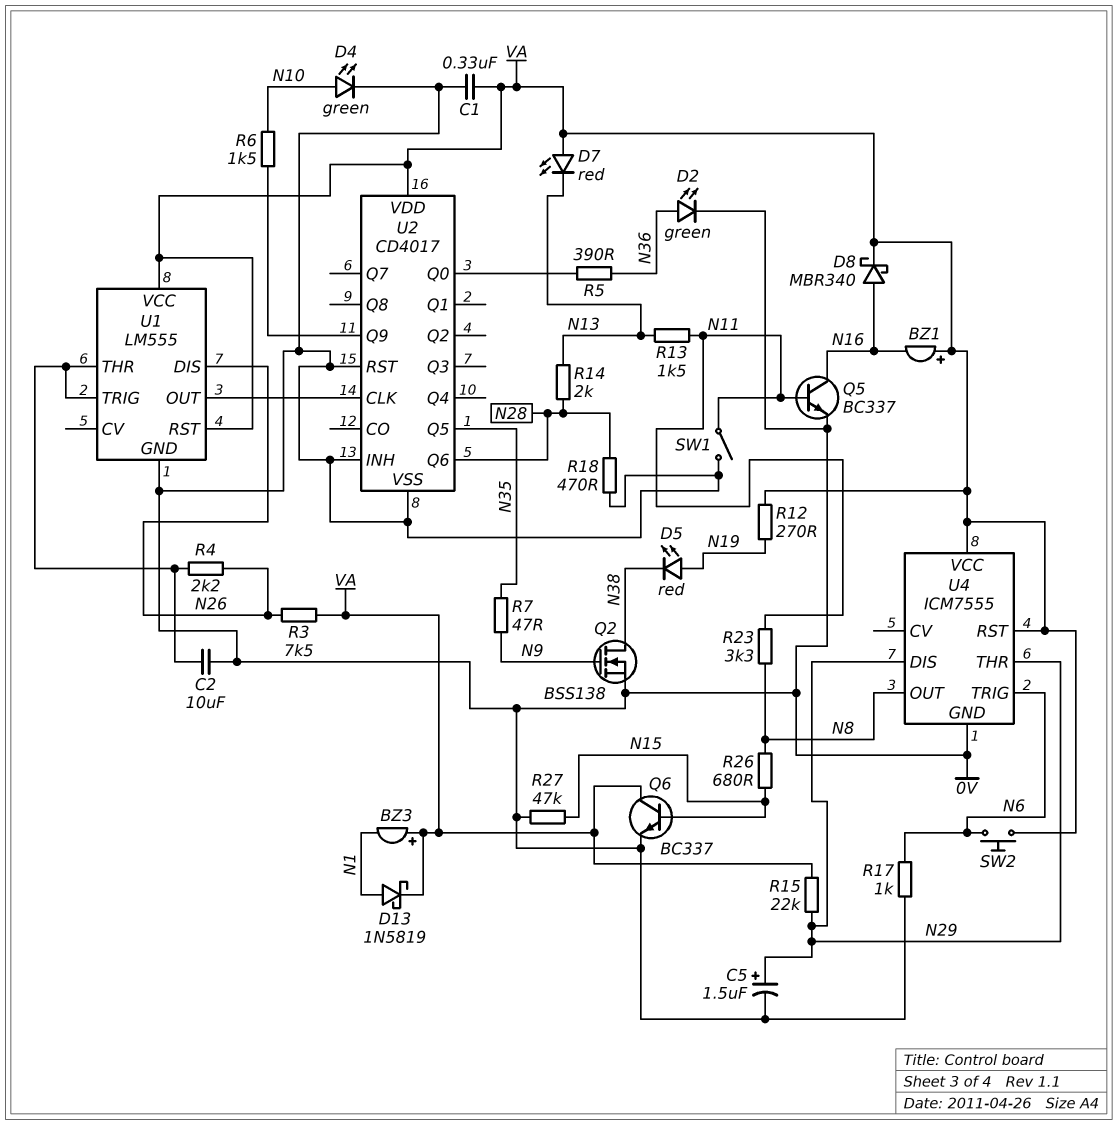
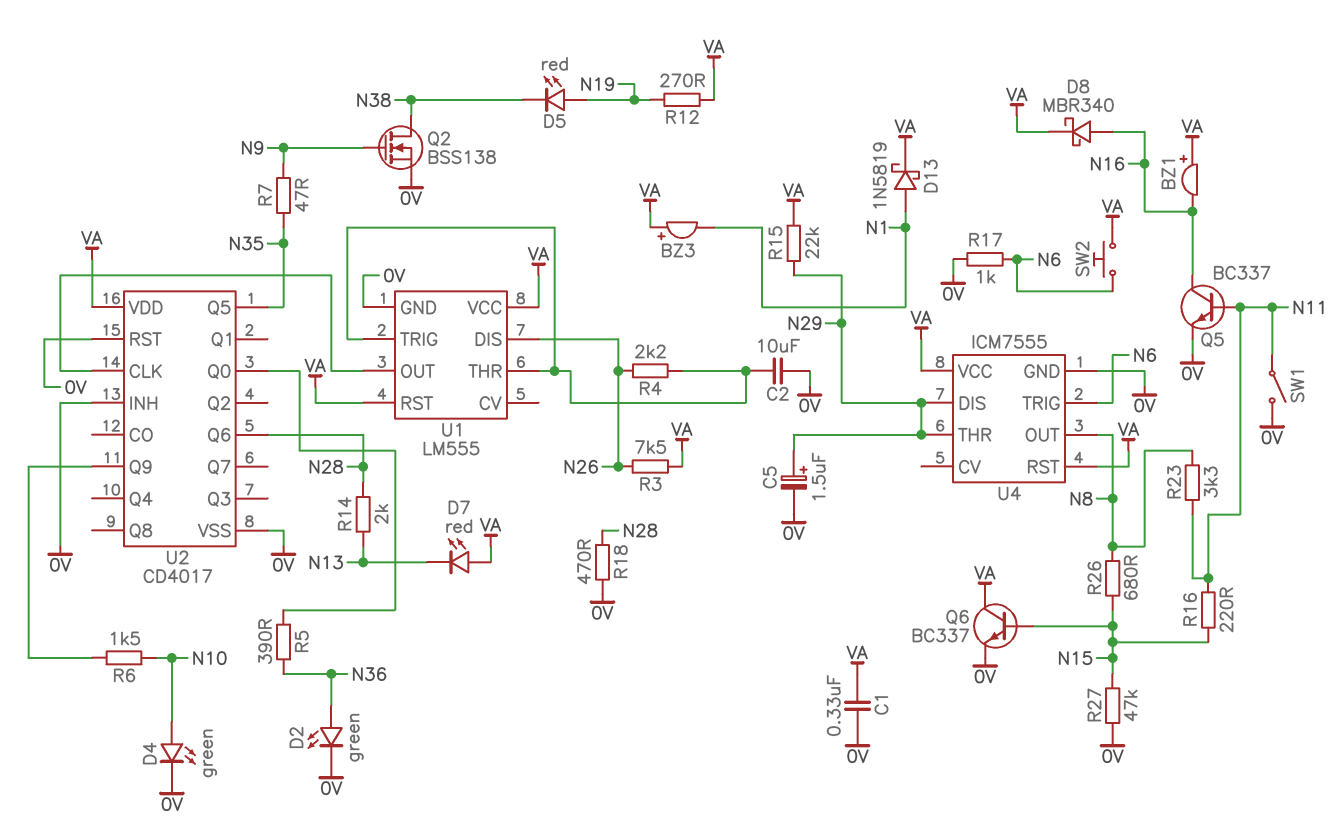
R13: 1.5k (N11, N13) -> none
R16: none -> 220 (N11, N15)

